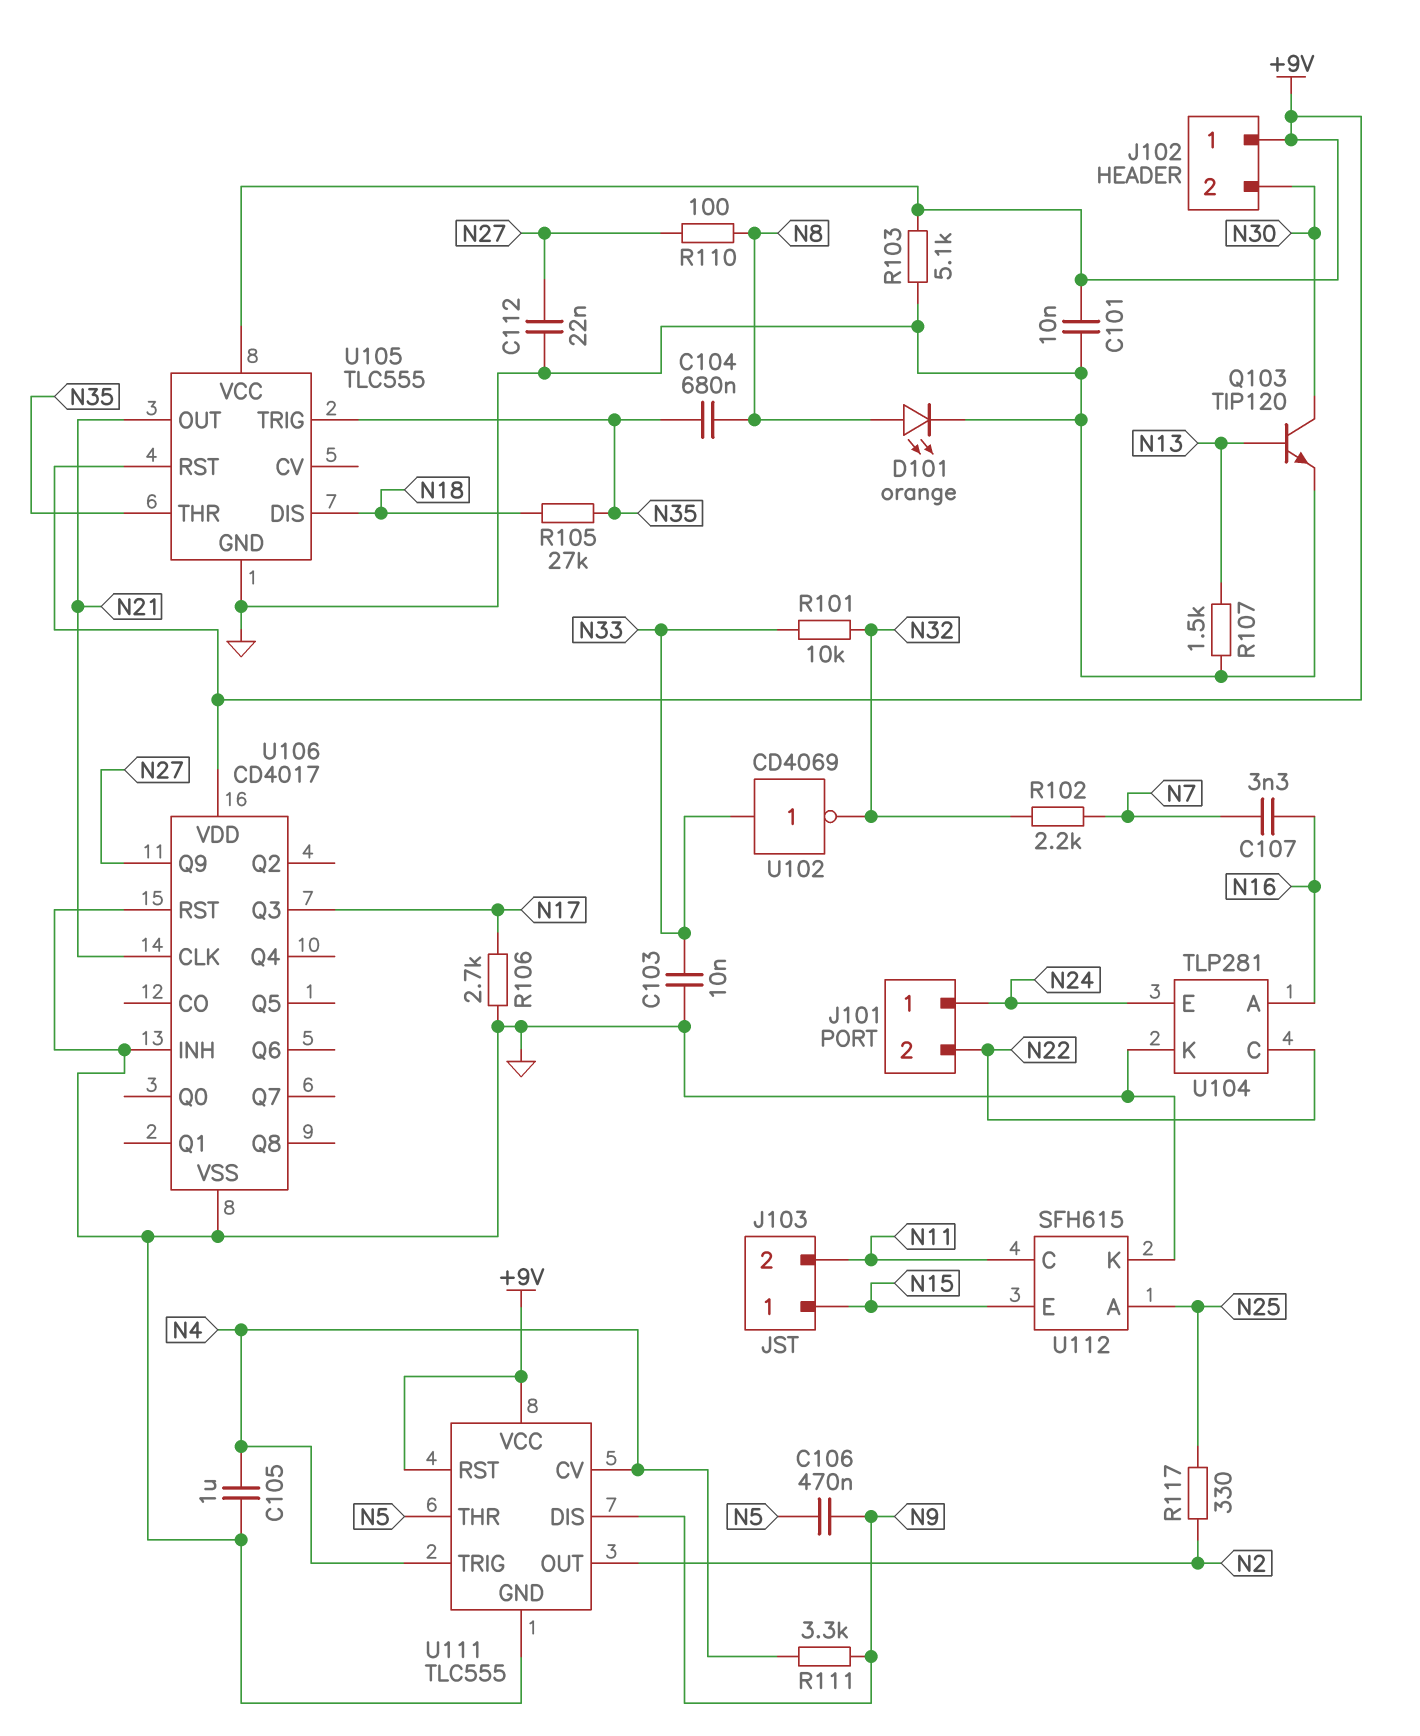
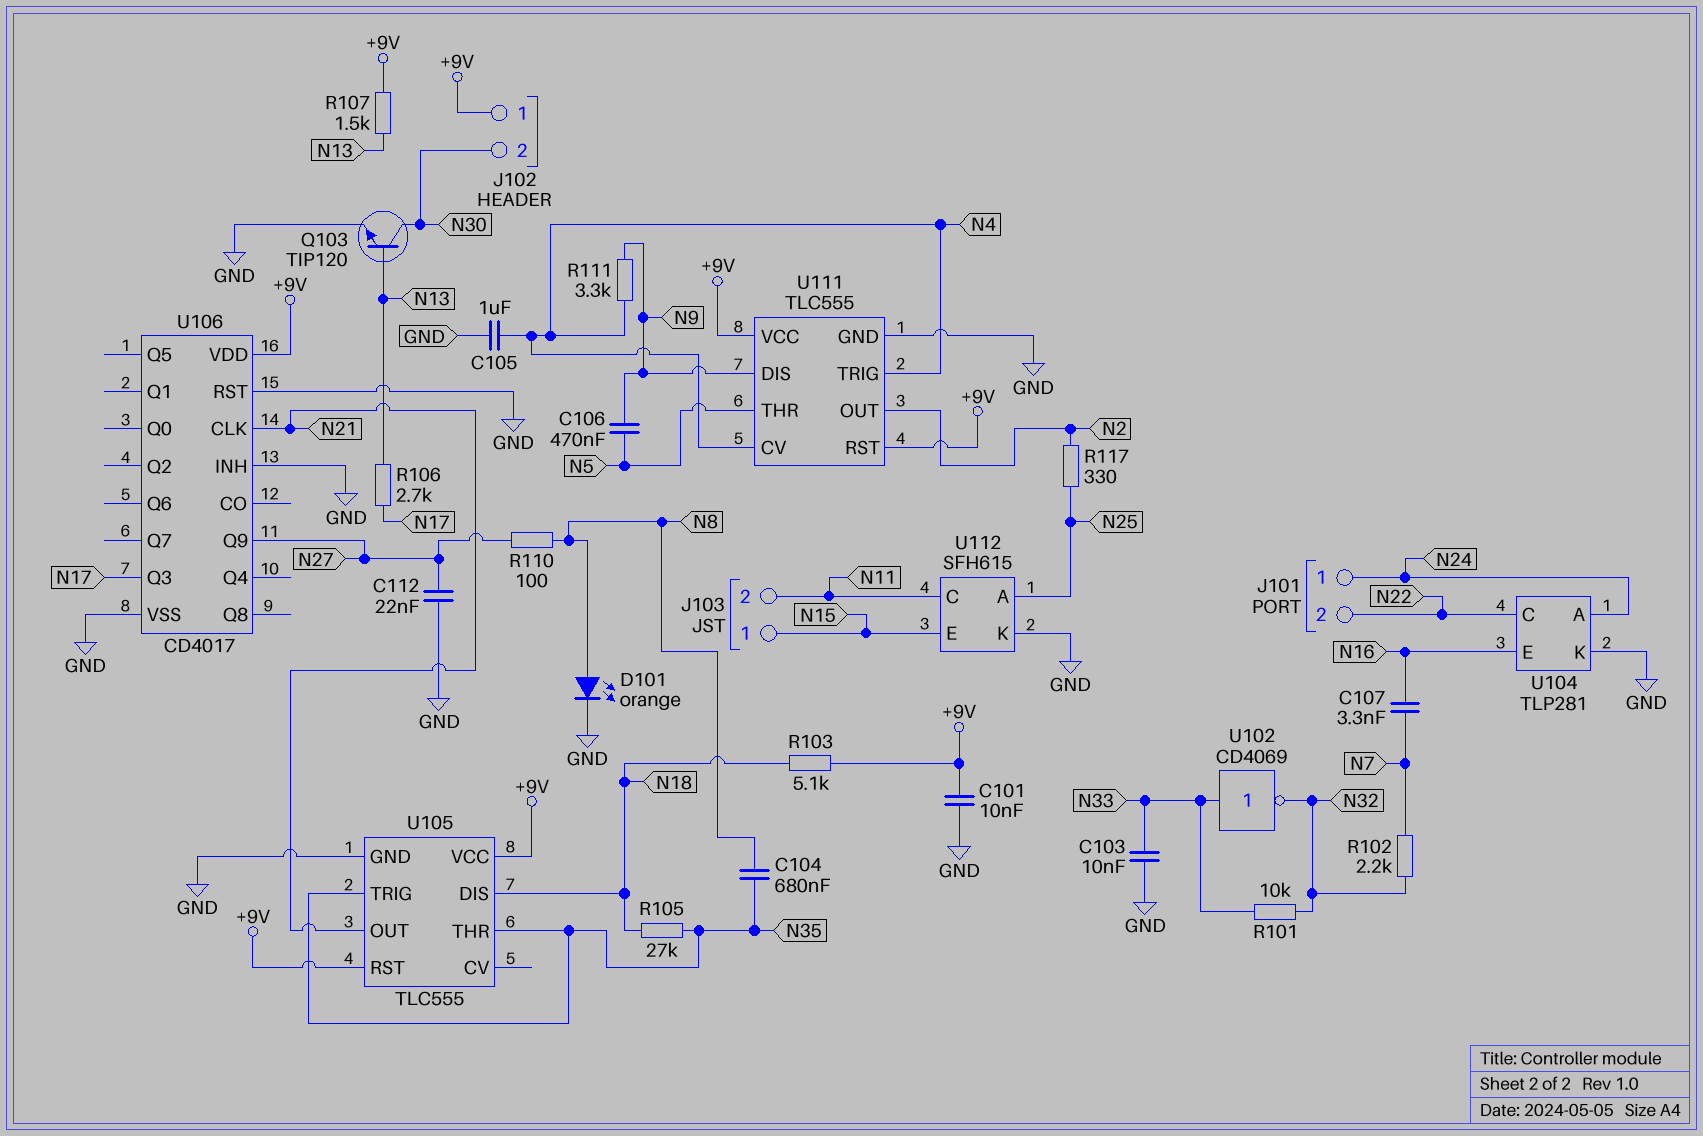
R103: 5.1k (+9V, GND) -> 5.1k (+9V, N18)
R106: 2.7k (GND, N17) -> 2.7k (N13, N17)
R107: 1.5k (GND, N13) -> 1.5k (+9V, N13)
U104 pin A: N16 -> N24
U104 pin E: N24 -> N16

